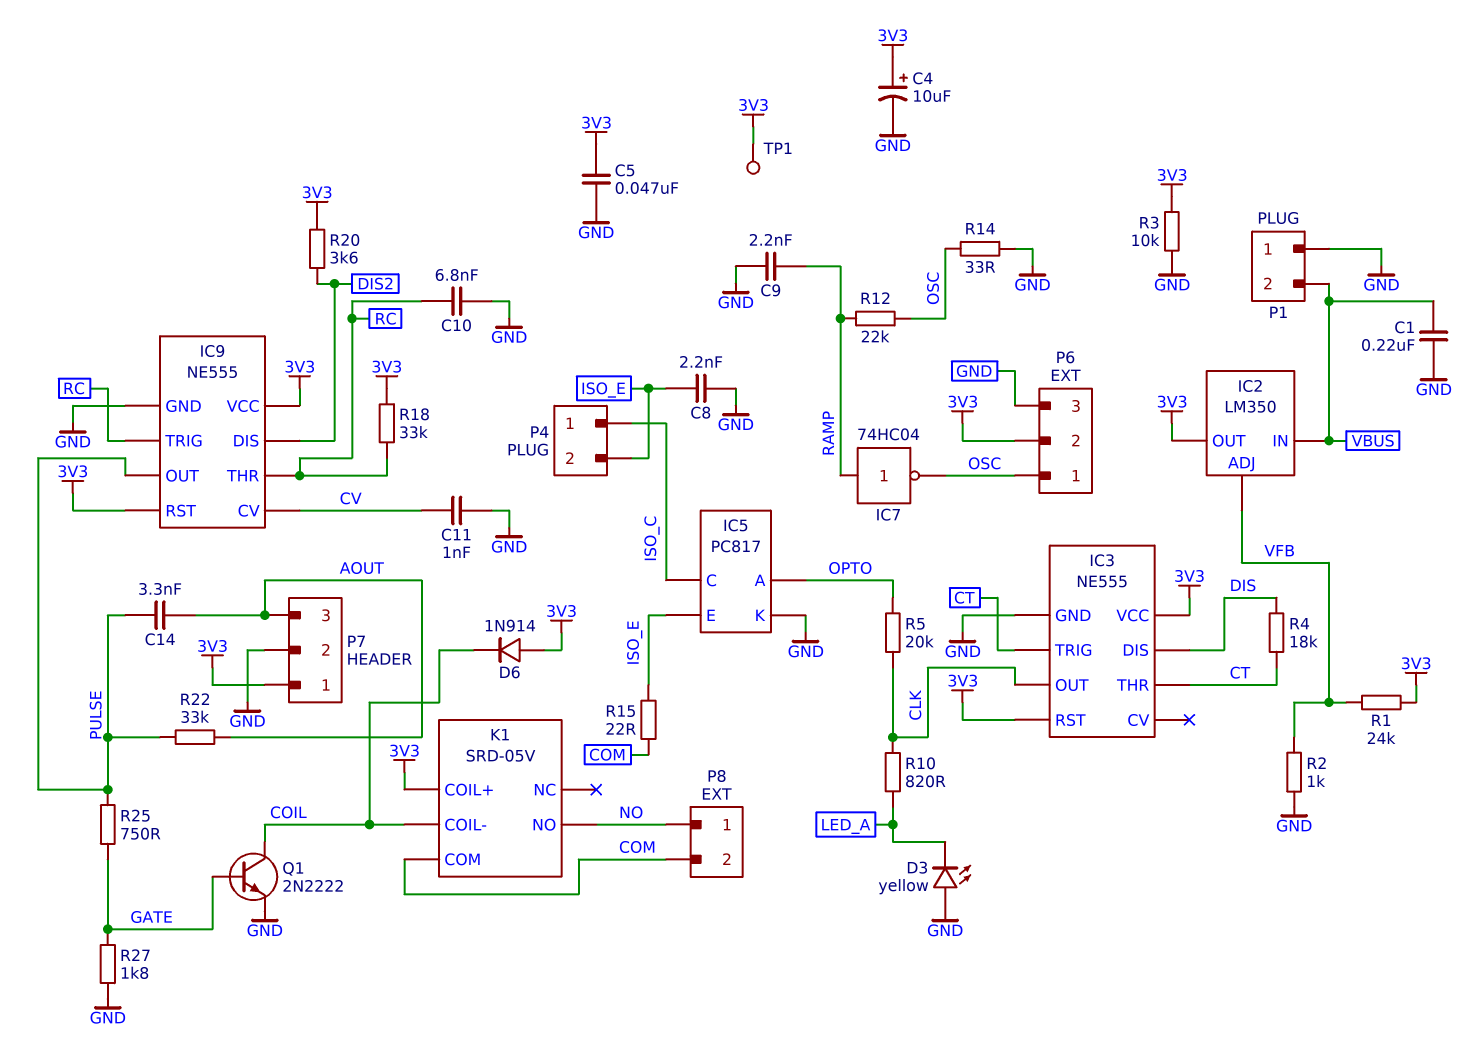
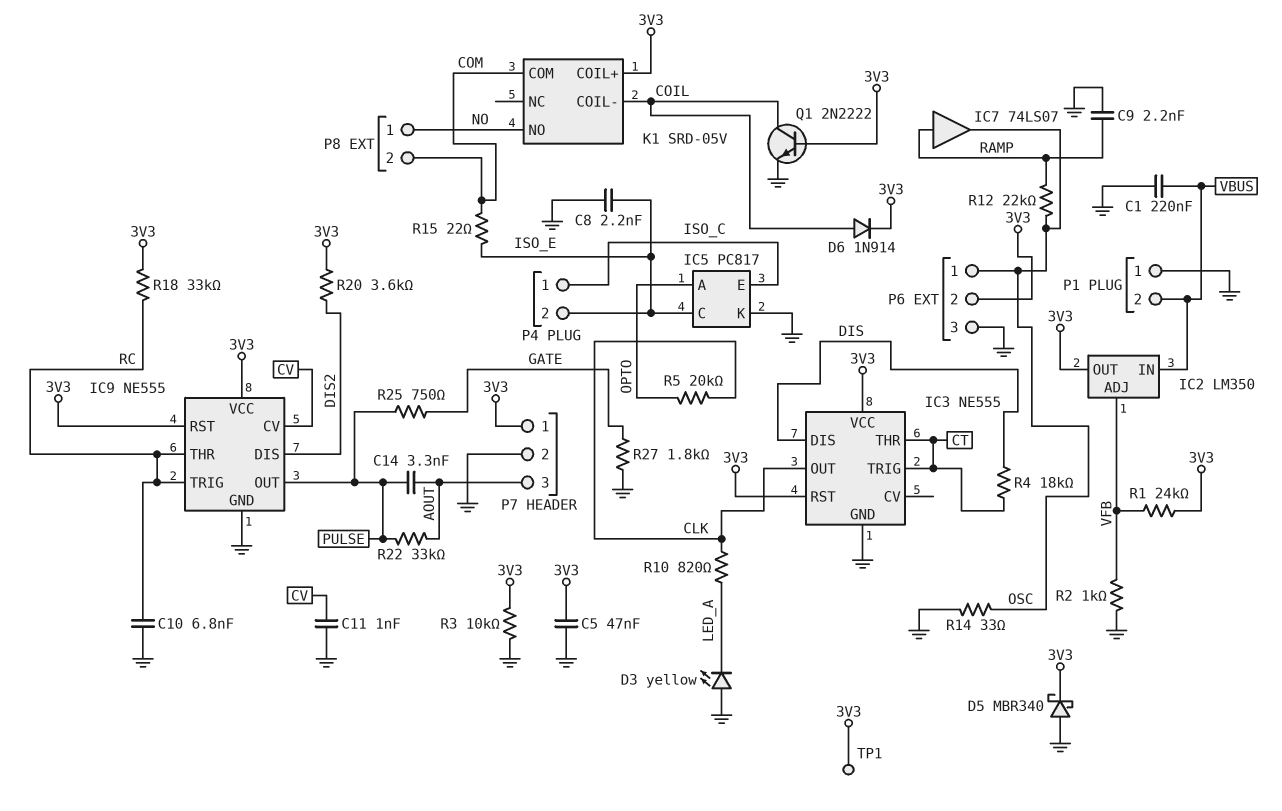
C4: 10uF (plus 3V3, minus GND) -> none
D5: none -> schottky MBR340 (A GND, K 3V3)
D6: diode 1N914 (A 3V3, K COIL) -> diode 1N914 (A COIL, K 3V3)
IC5 pin C: ISO_C -> ISO_E
IC5 pin E: ISO_E -> ISO_C
IC7: NOT 74HC04 (in RAMP, out OSC) -> buffer 74LS07 (in RAMP, out OSC)
Q1: NPN 2N2222 (B GATE, C COIL, E GND) -> NPN 2N2222 (B 3V3, C COIL, E GND)

